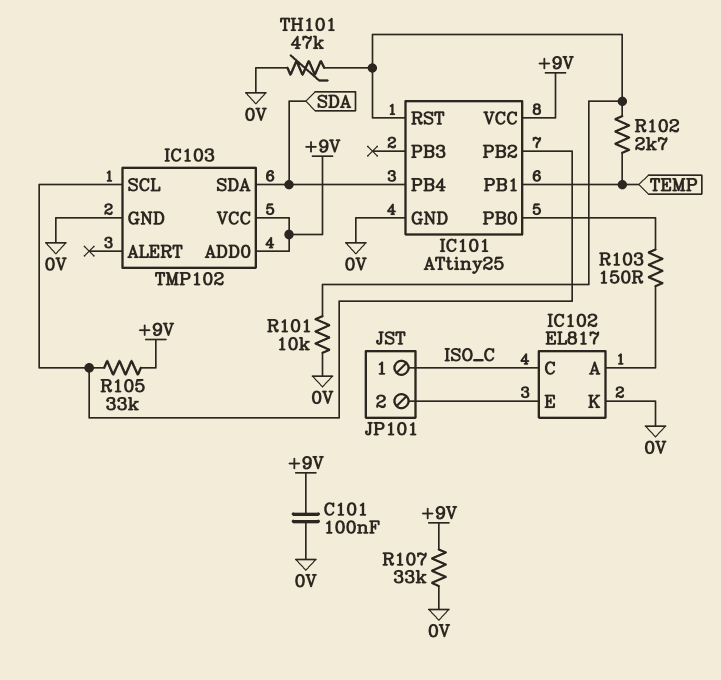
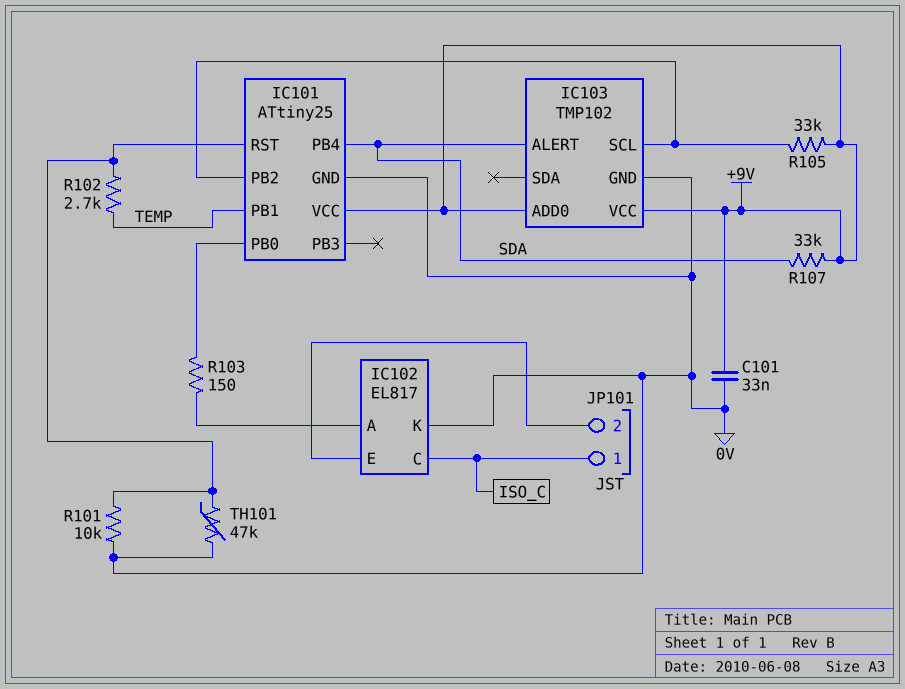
C101: 100nF (+9V, 0V) -> 33nF (+9V, 0V)
IC103 pin ALERT: none -> SDA
IC103 pin SDA: SDA -> none
R107: 33k (+9V, 0V) -> 33k (+9V, SDA)

